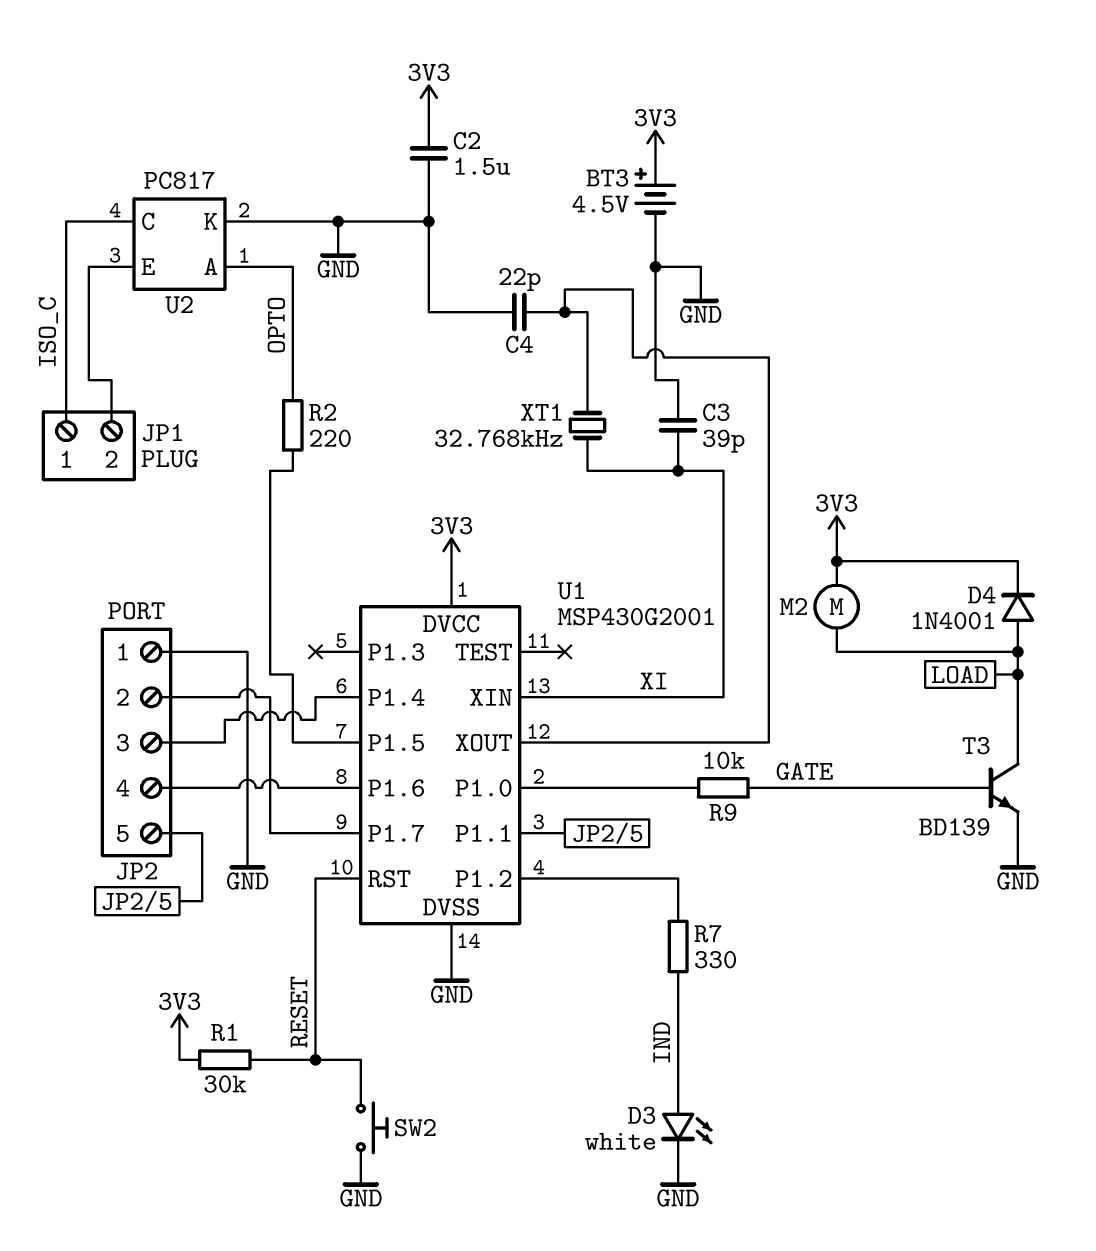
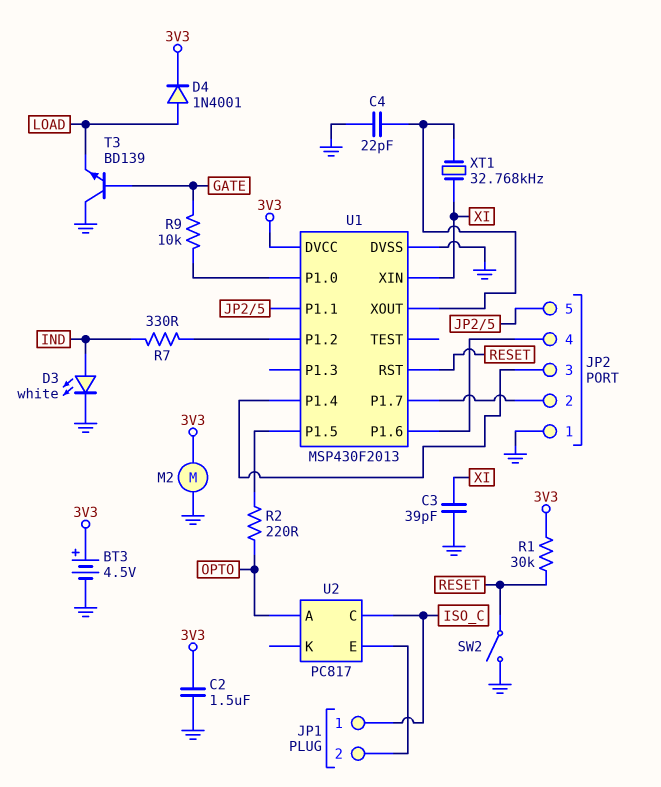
M2: motor (3V3, LOAD) -> motor (3V3, GND)
SW2: button (GND, RESET) -> switch (GND, RESET)
T3: NPN BD139 (B GATE, C LOAD, E GND) -> NPN BD139 (B GATE, C GND, E LOAD)
U1: MSP430G2001 -> MSP430F2013
U2 pin K: GND -> none

